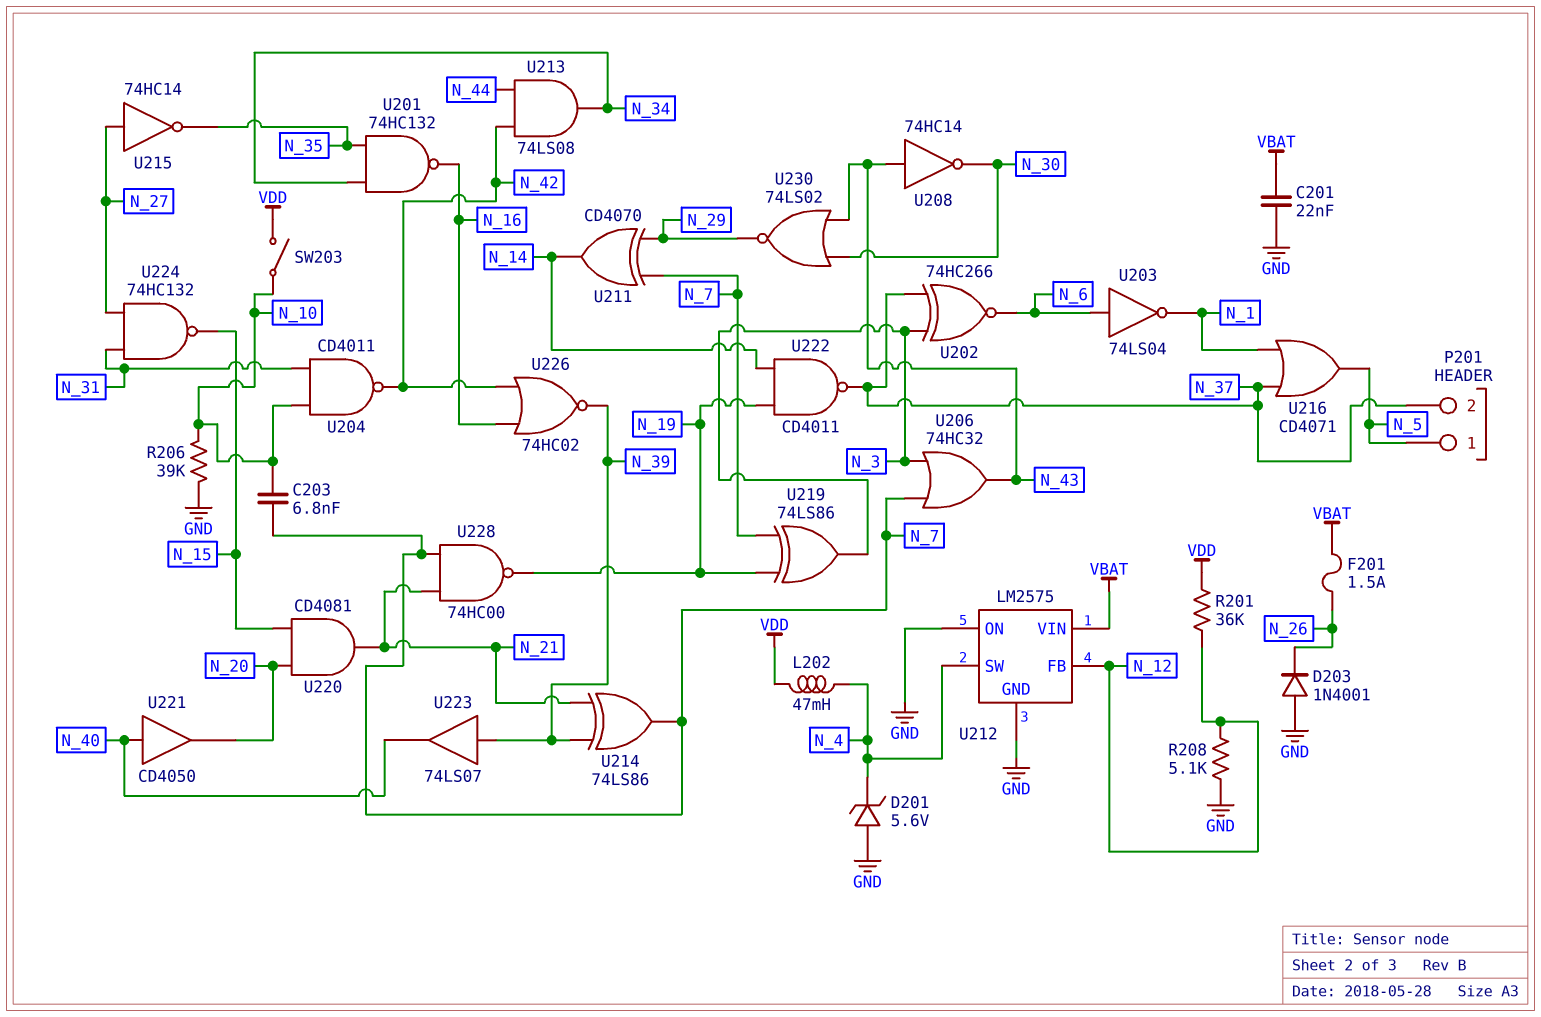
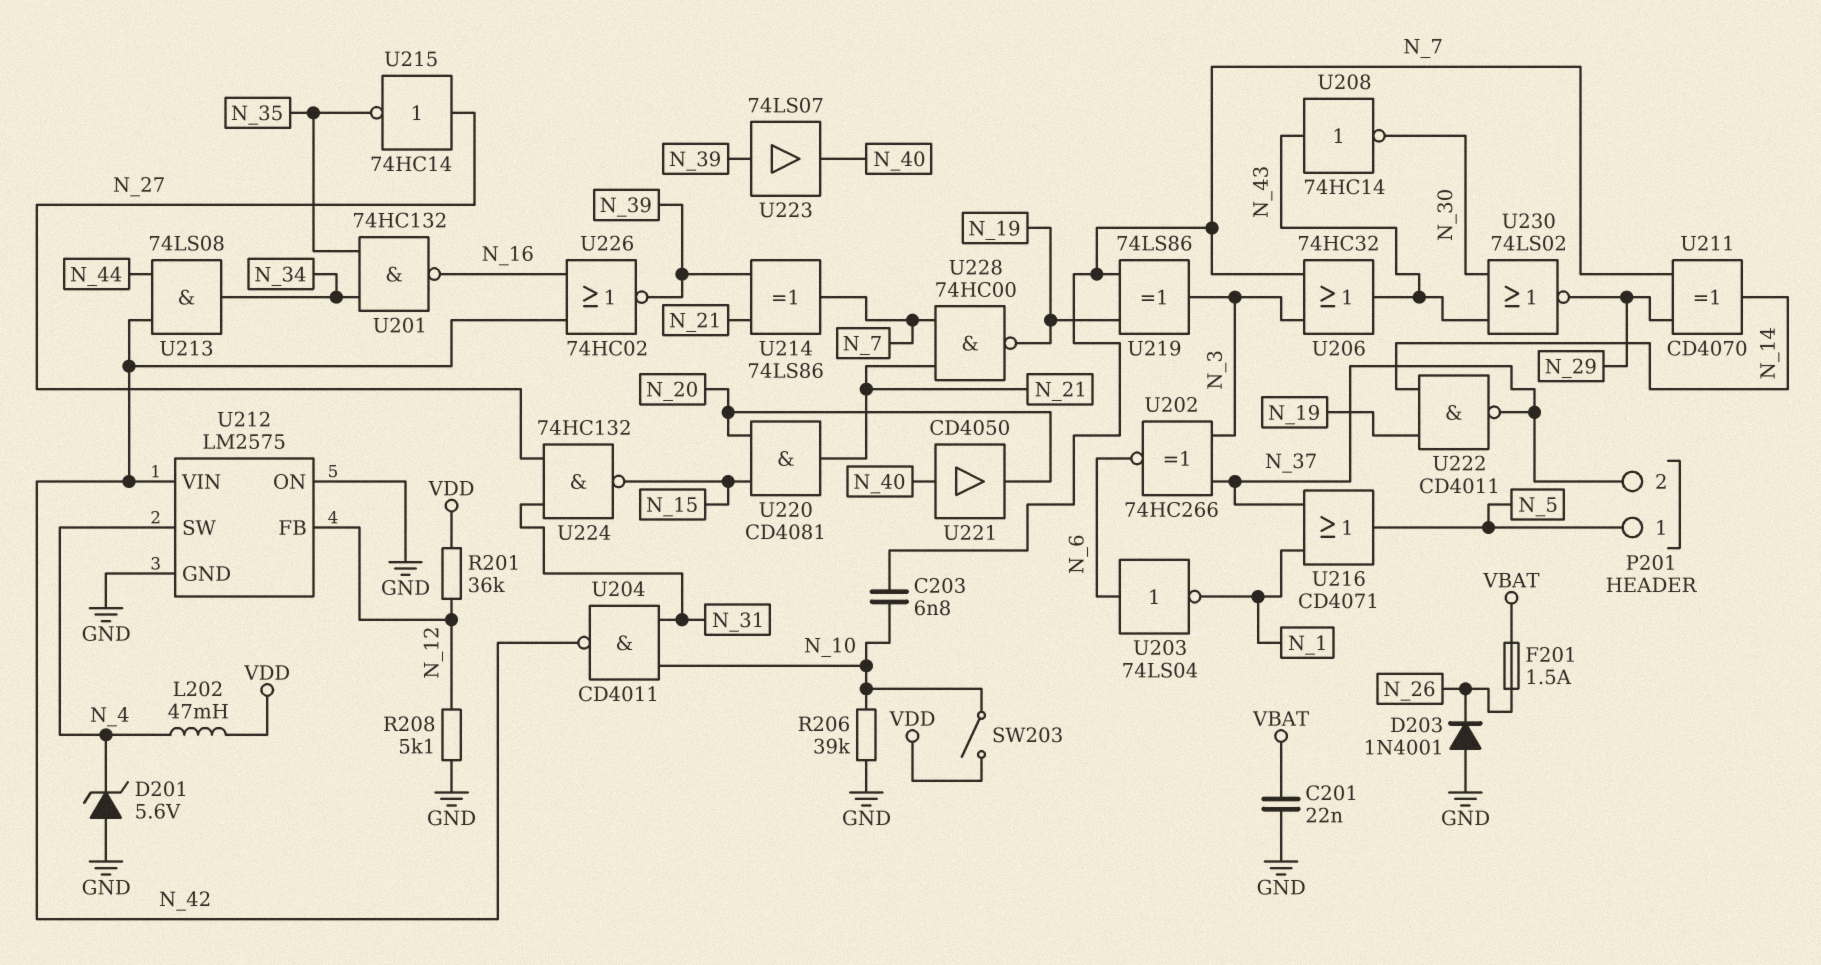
U212 pin VIN: VBAT -> N_42

